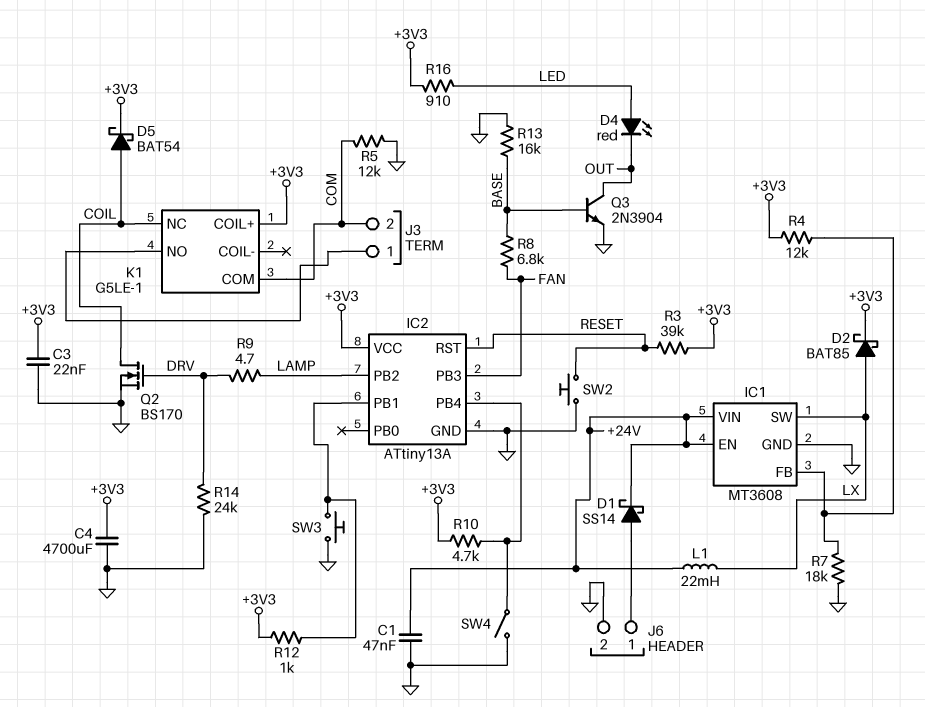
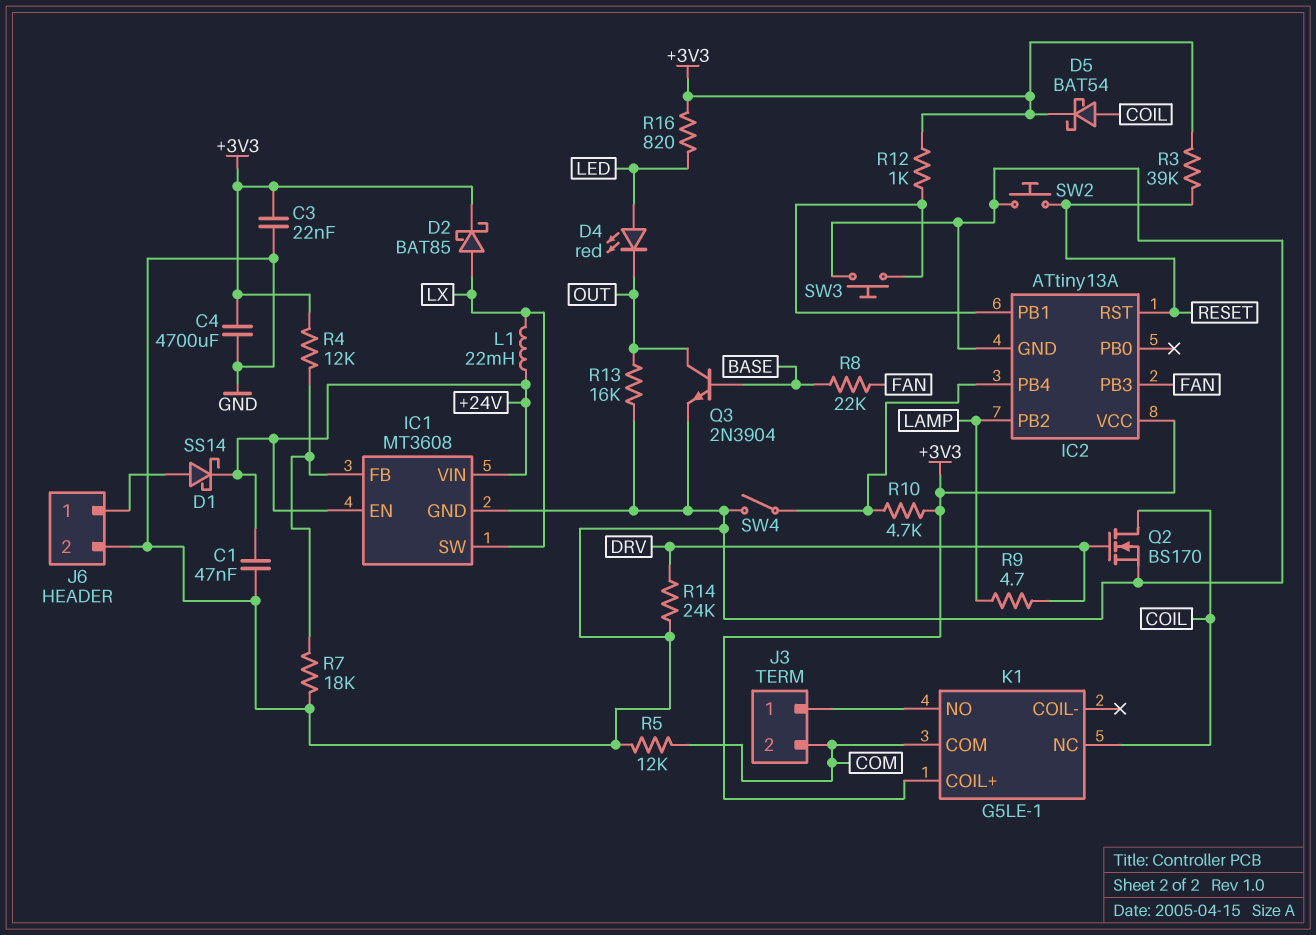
R8: 6.8k (BASE, FAN) -> 22k (BASE, FAN)
R13: 16k (BASE, GND) -> 16k (GND, OUT)
R16: 910 (+3V3, LED) -> 820 (+3V3, LED)

